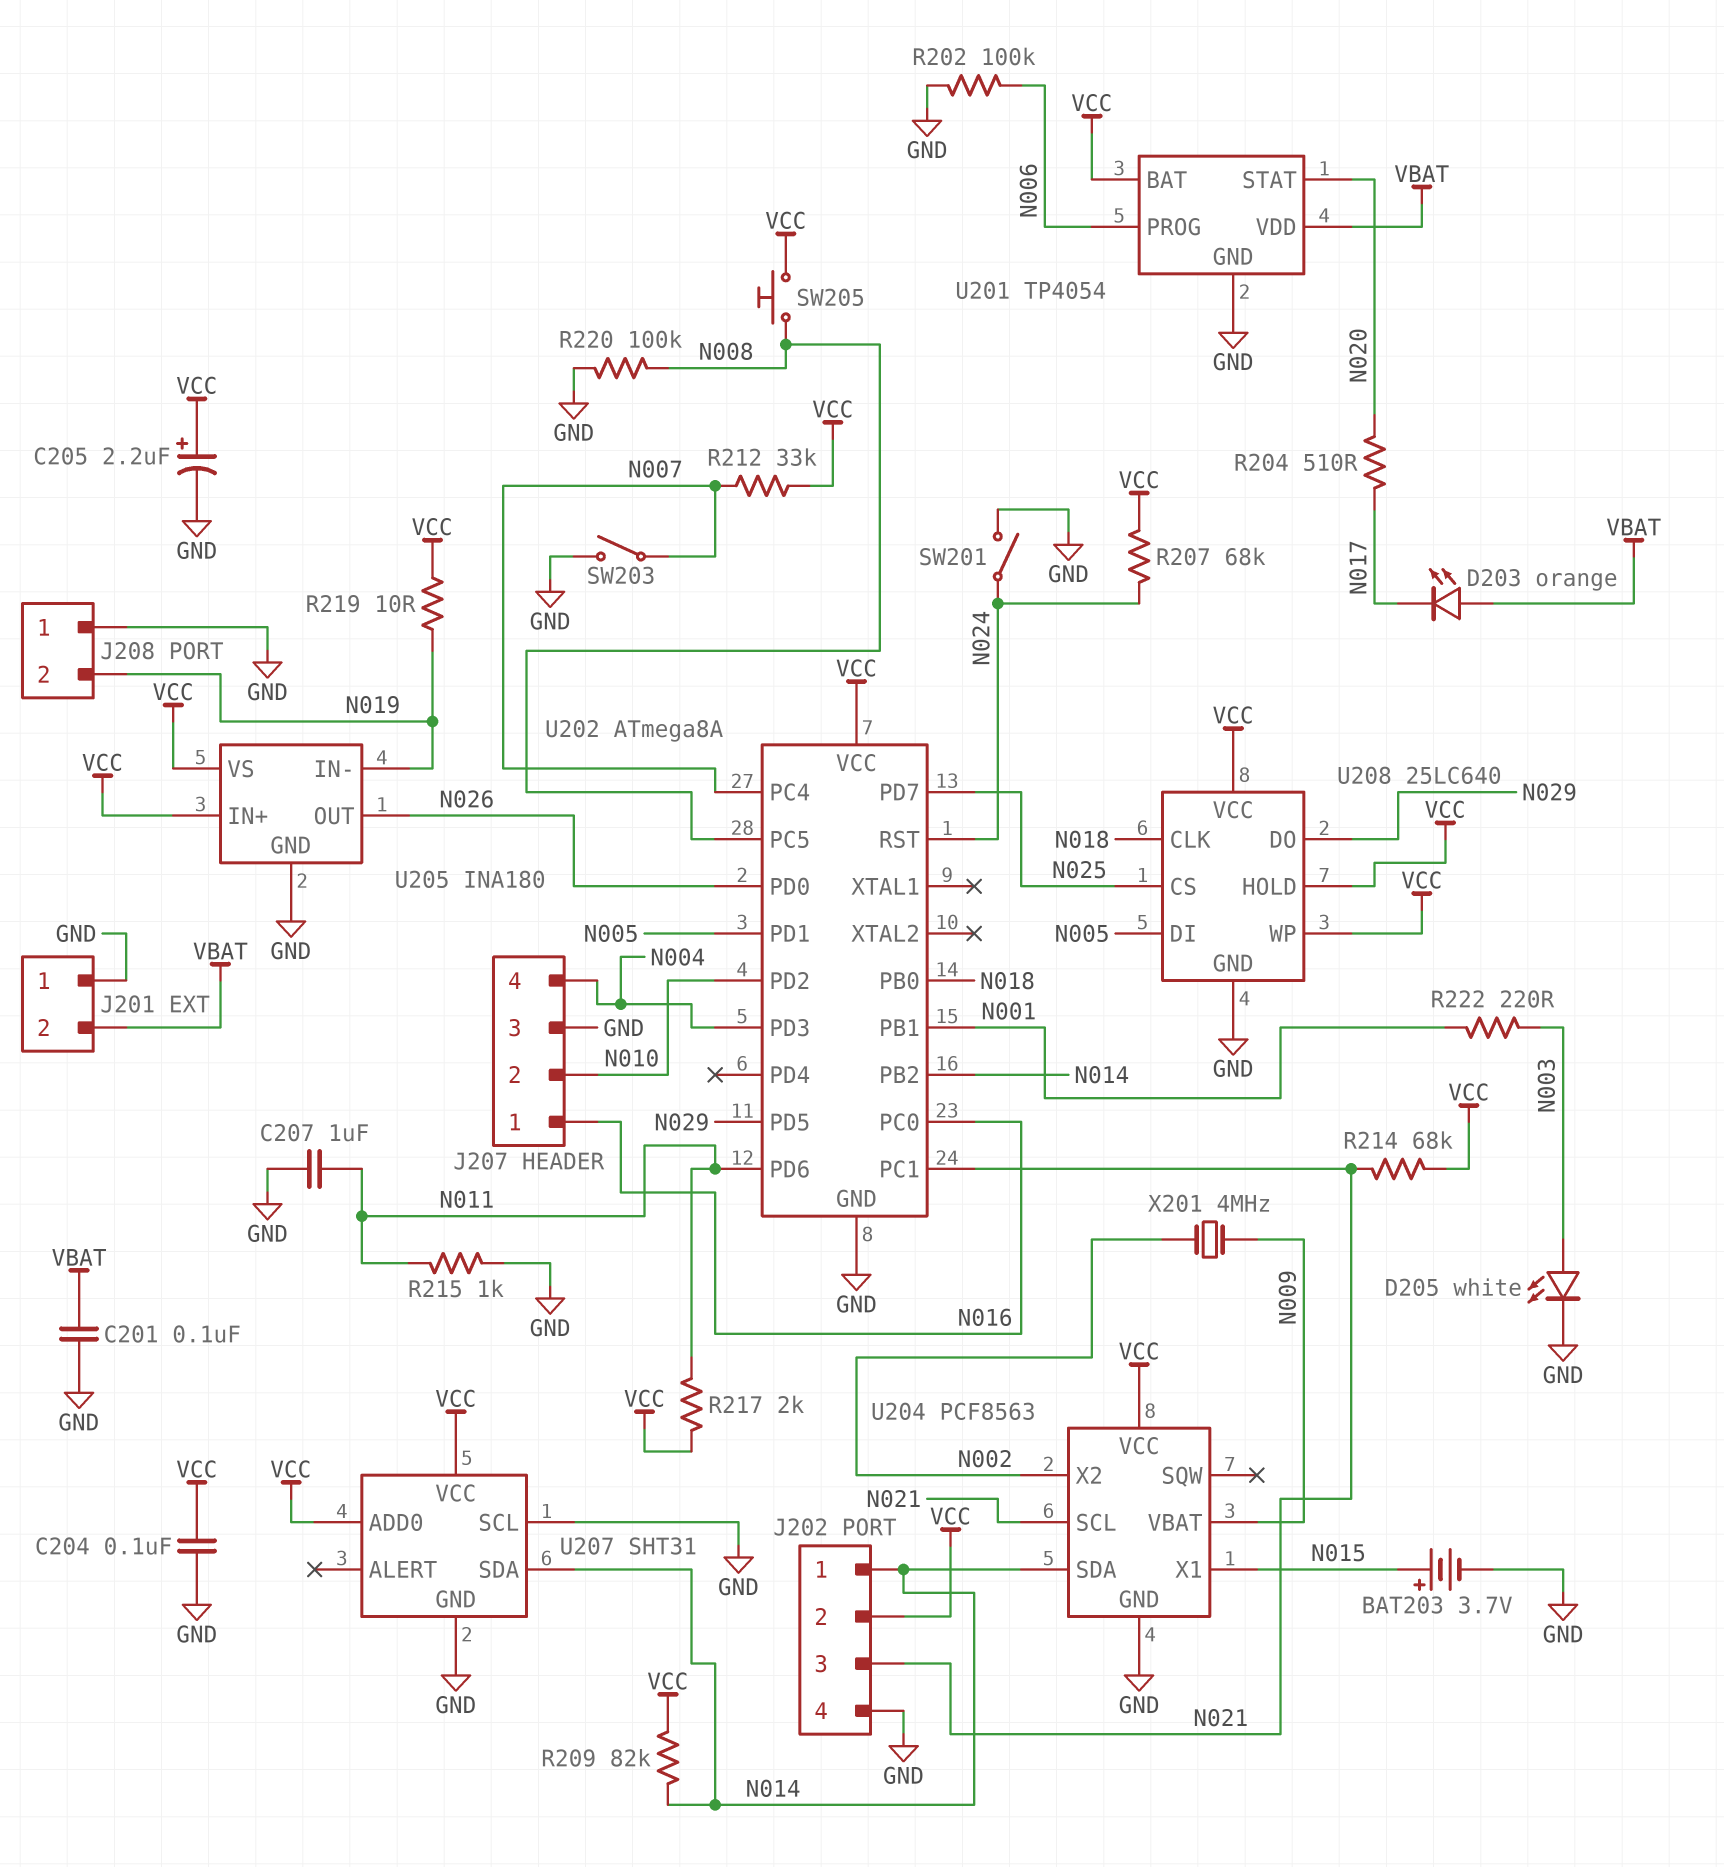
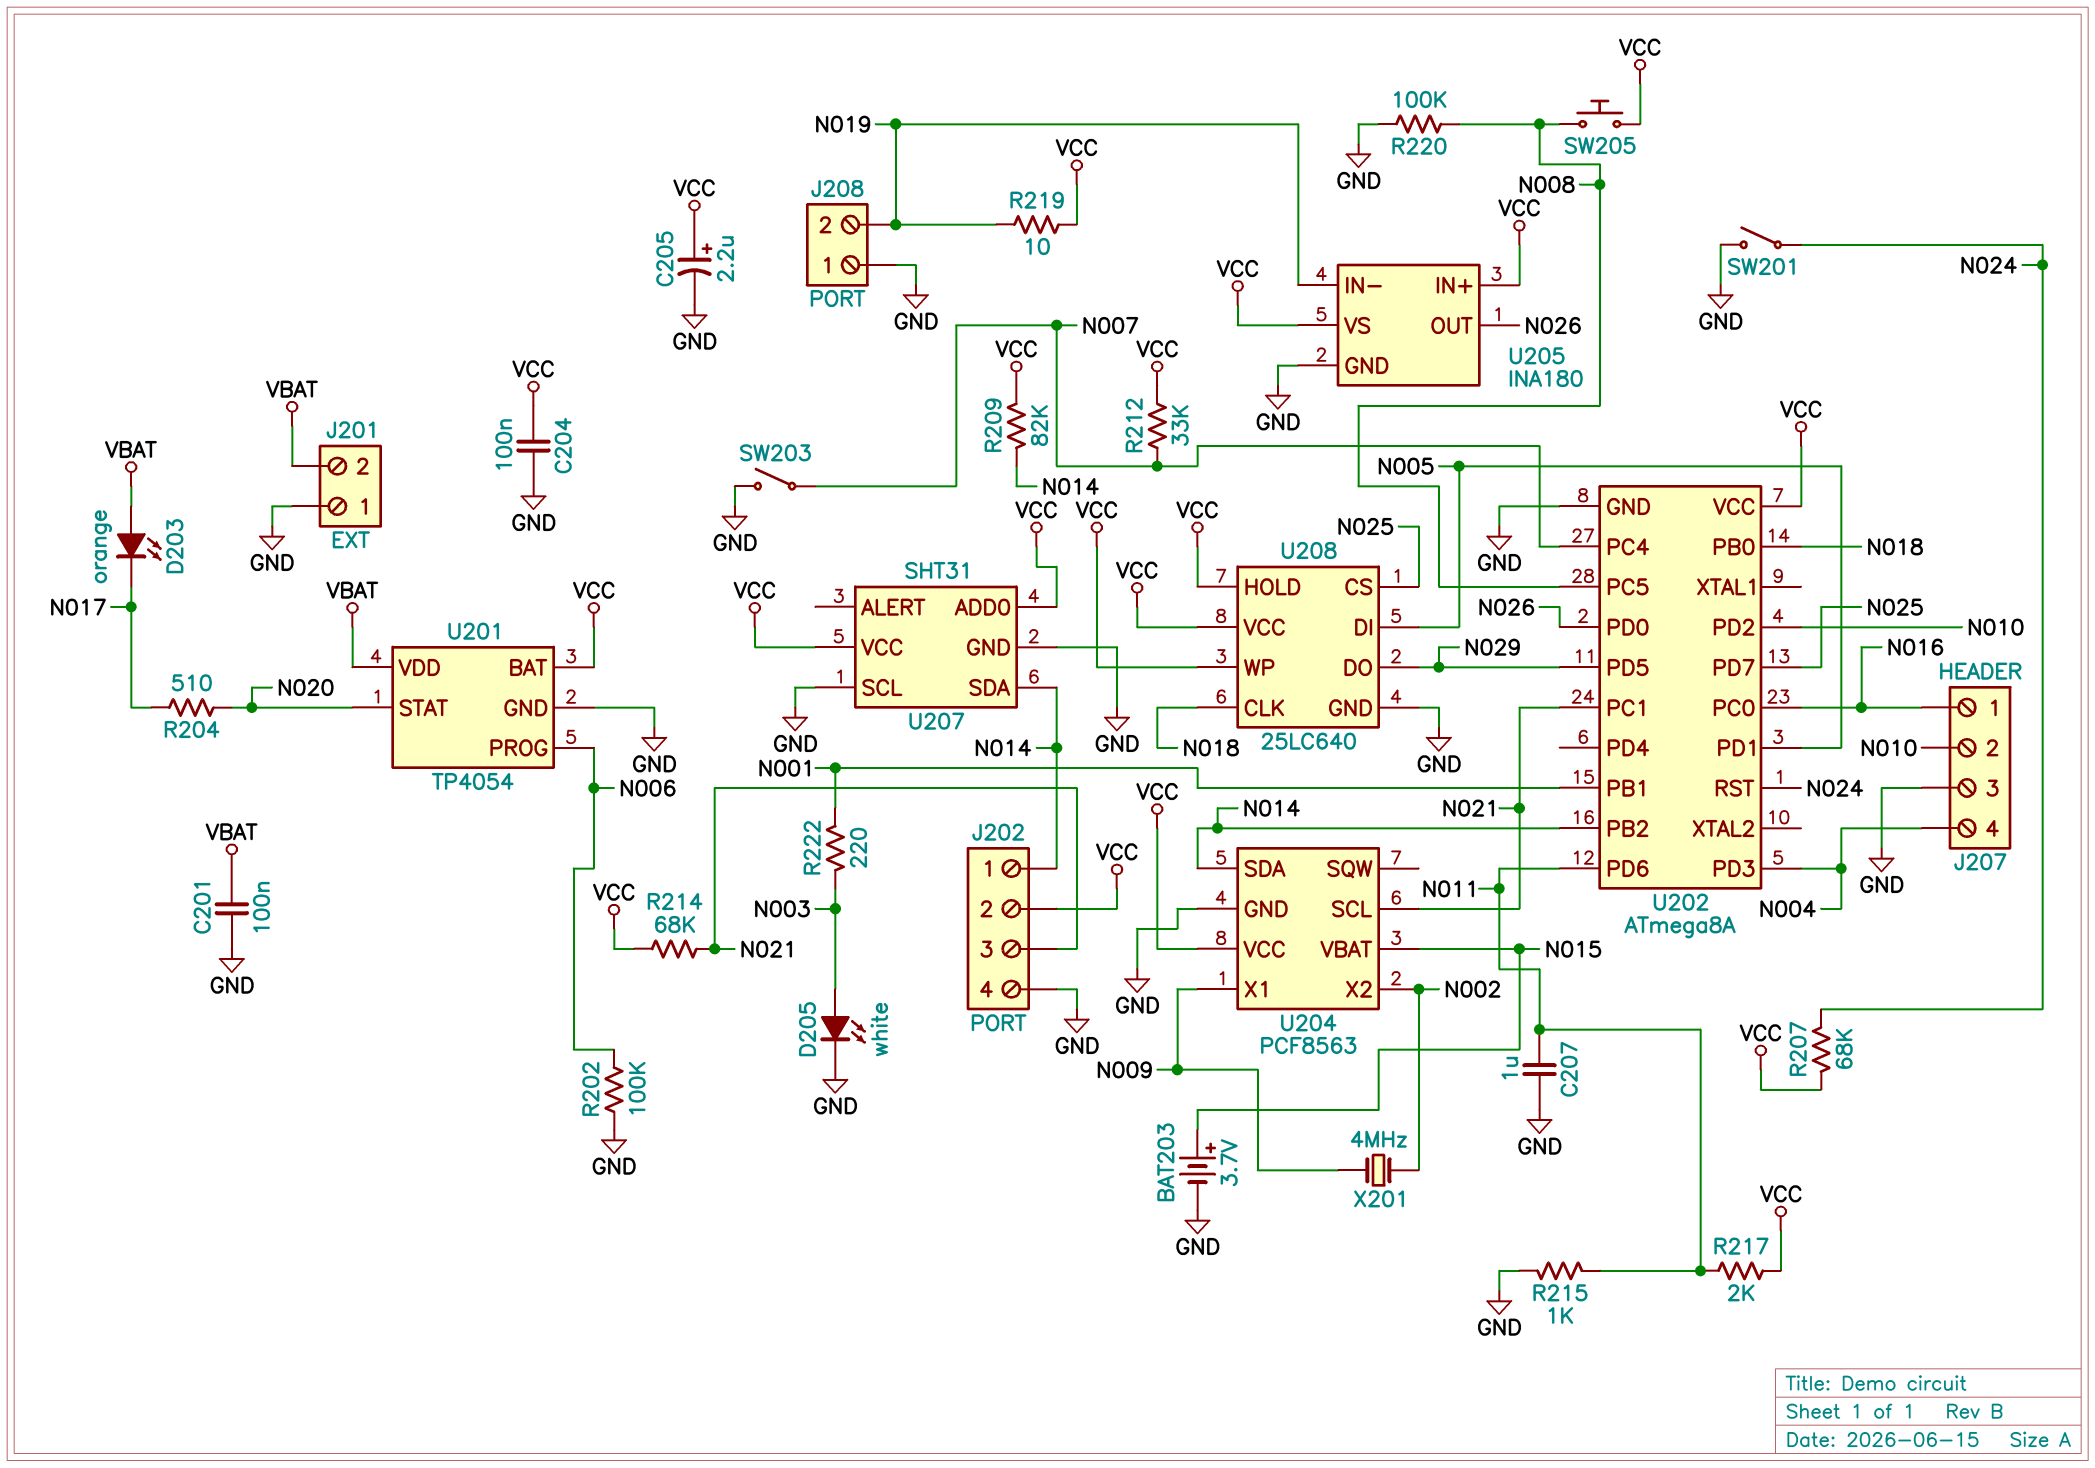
U204 pin VBAT: N009 -> N015
U204 pin X1: N015 -> N009

